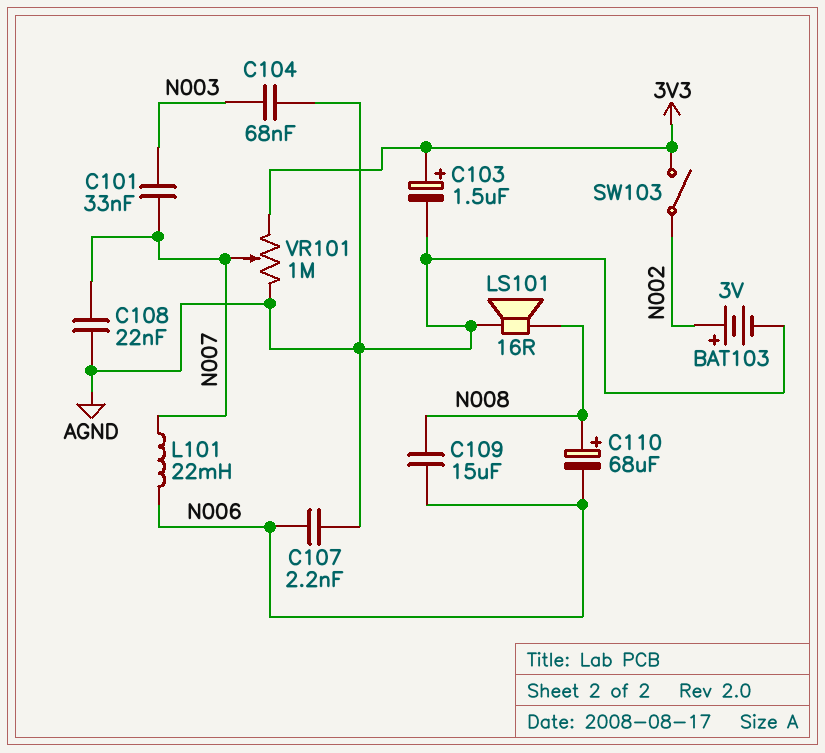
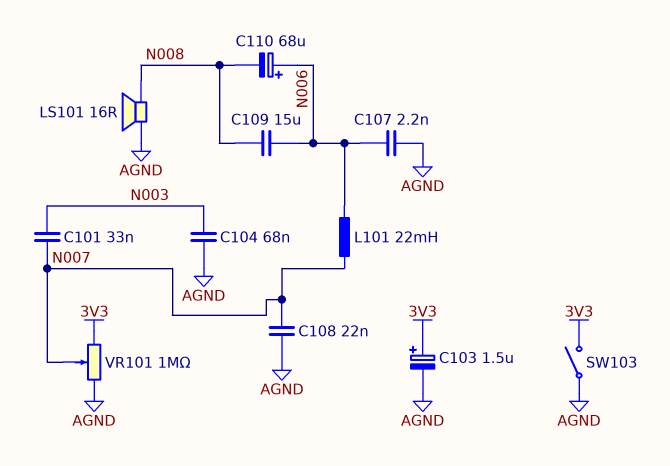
BAT103: 3V (plus N002, minus AGND) -> none
C110: 68uF (plus N008, minus N006) -> 68uF (plus N006, minus N008)
SW103: switch (3V3, N002) -> switch (3V3, AGND)

